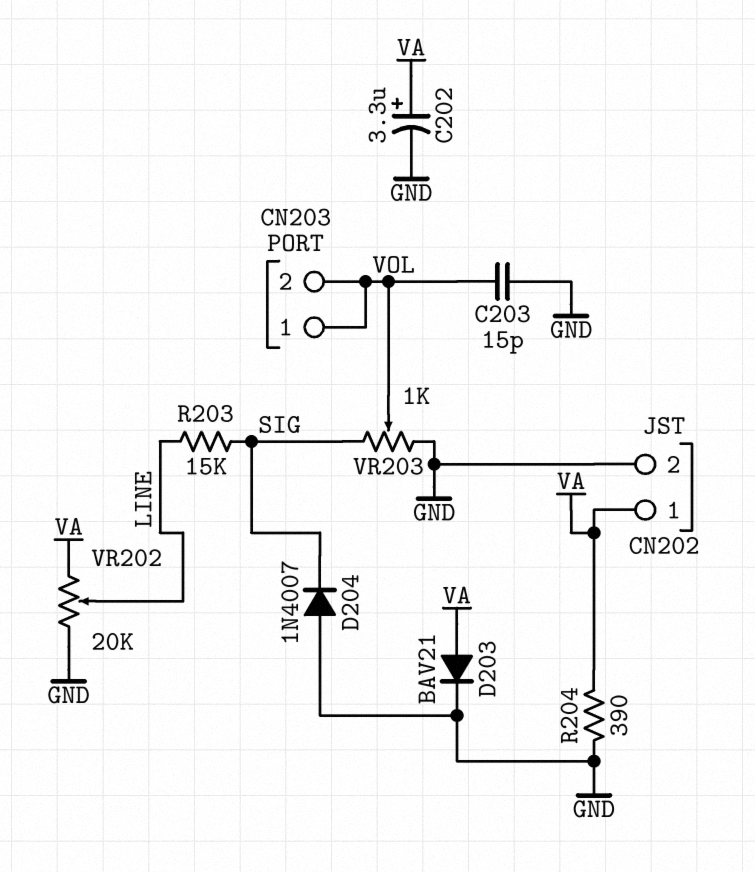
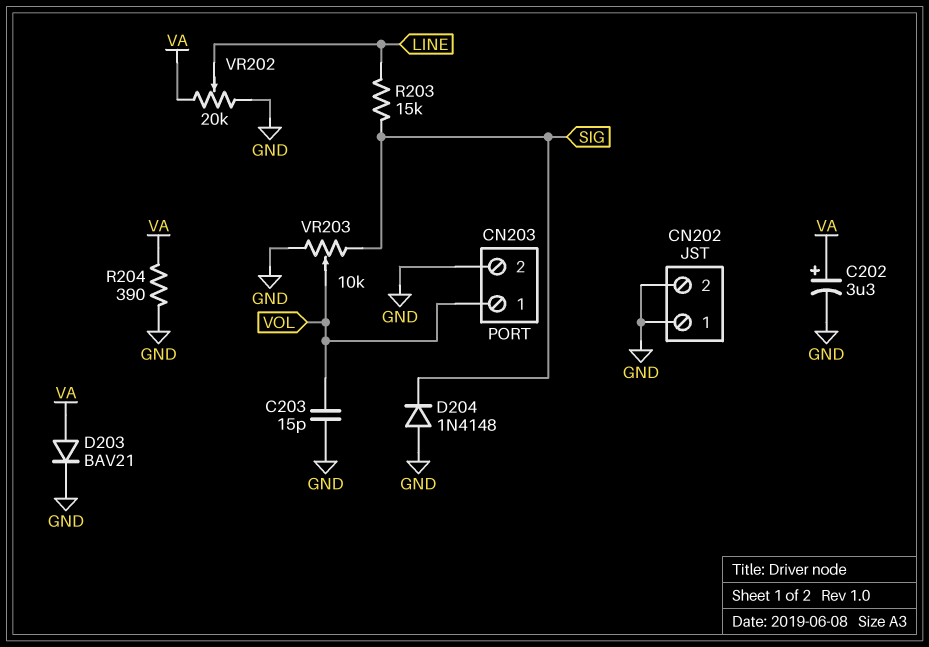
CN202 pin 1: VA -> GND
CN203 pin 2: VOL -> GND
D204: diode 1N4007 (A GND, K SIG) -> diode 1N4148 (A GND, K SIG)
VR203: 1k (GND, SIG, wiper VOL) -> 10k (GND, SIG, wiper VOL)

